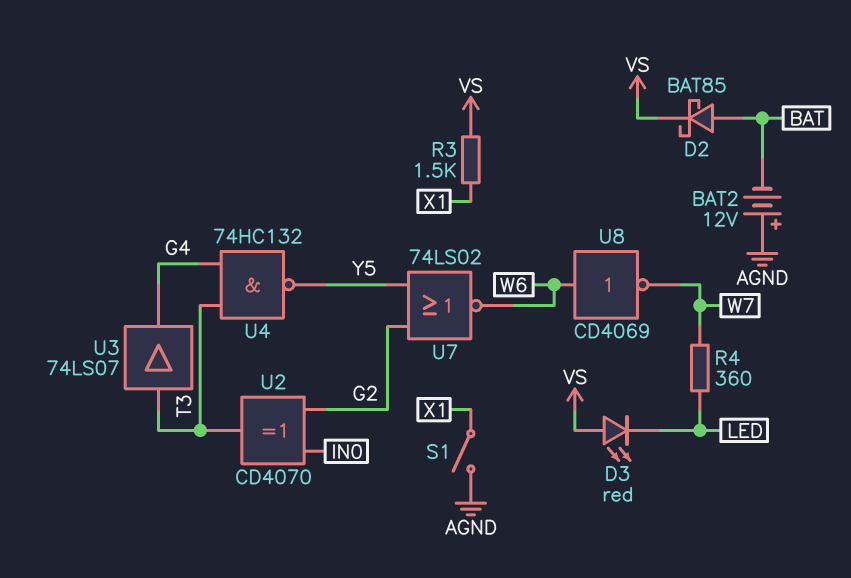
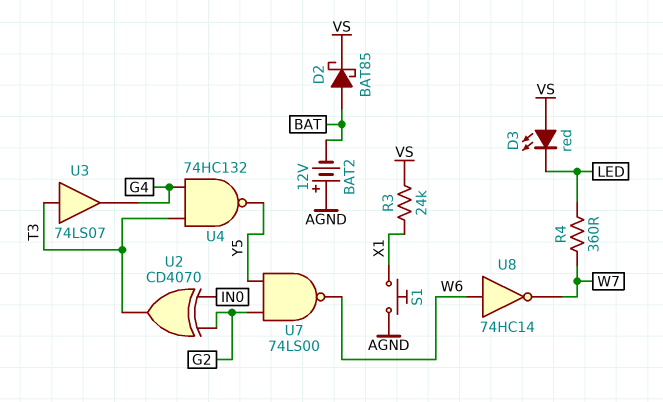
R3: 1.5k (VS, X1) -> 24k (VS, X1)
S1: switch (AGND, X1) -> button (AGND, X1)
U7: NOR 74LS02 (in G2, in Y5, out W6) -> NAND 74LS00 (in G2, in Y5, out W6)
U8: NOT CD4069 (in W6, out W7) -> NOT 74HC14 (in W6, out W7)

